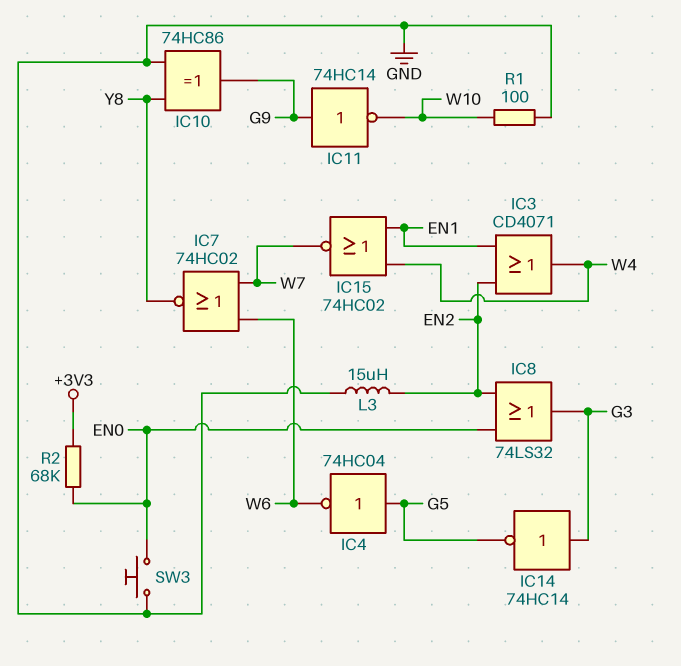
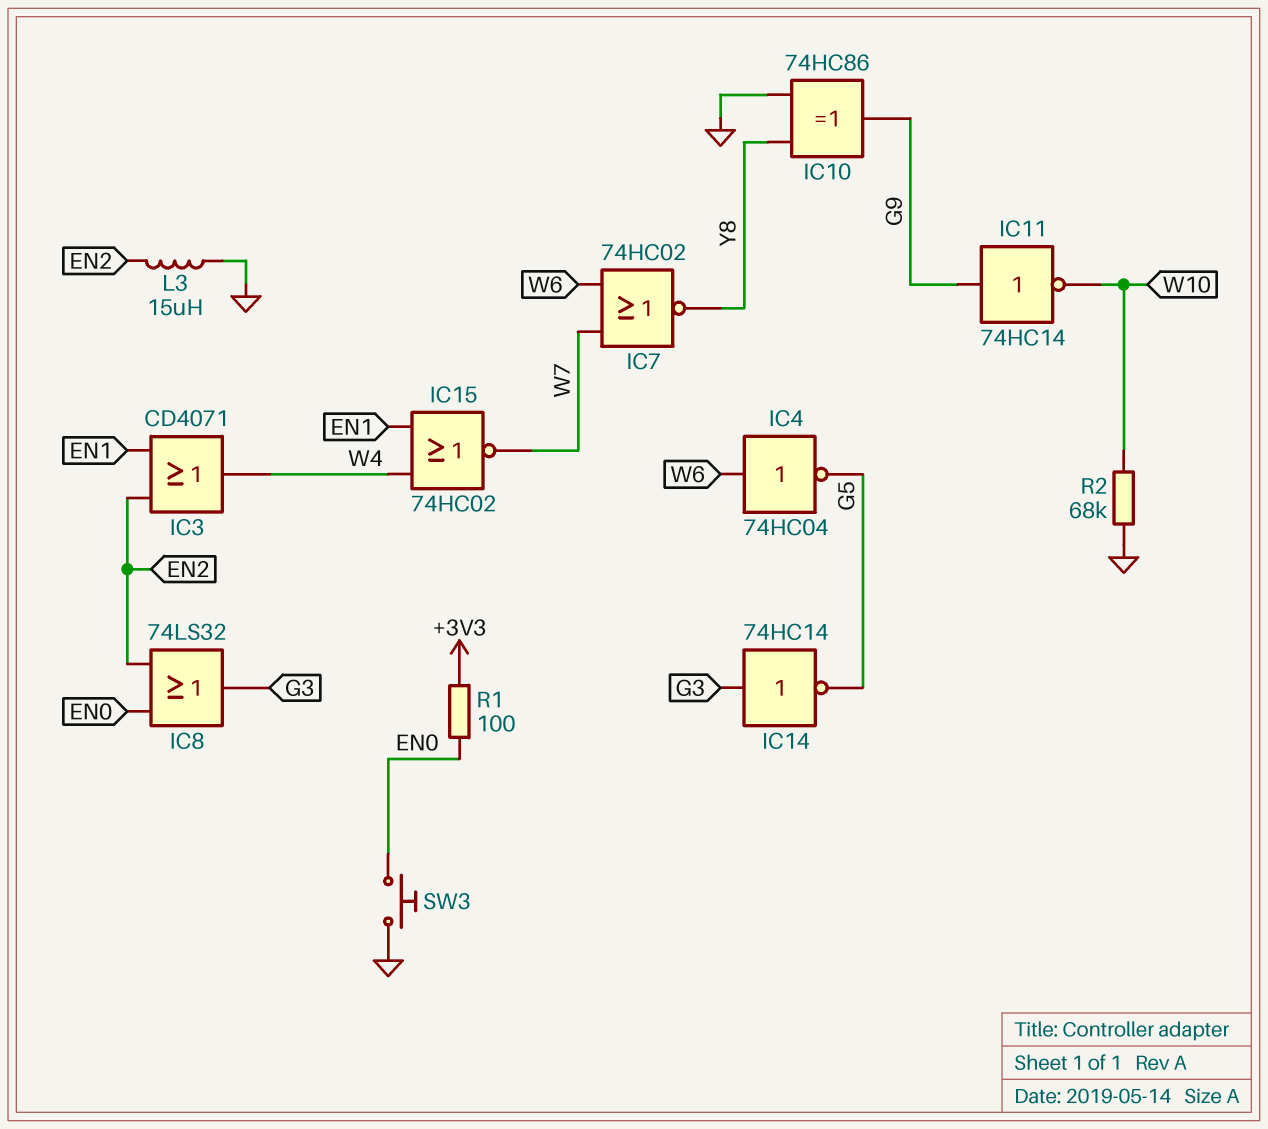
IC4: NOT 74HC04 (in G5, out W6) -> NOT 74HC04 (in W6, out G5)
R1: 100 (GND, W10) -> 100 (+3V3, EN0)
R2: 68k (+3V3, EN0) -> 68k (GND, W10)

